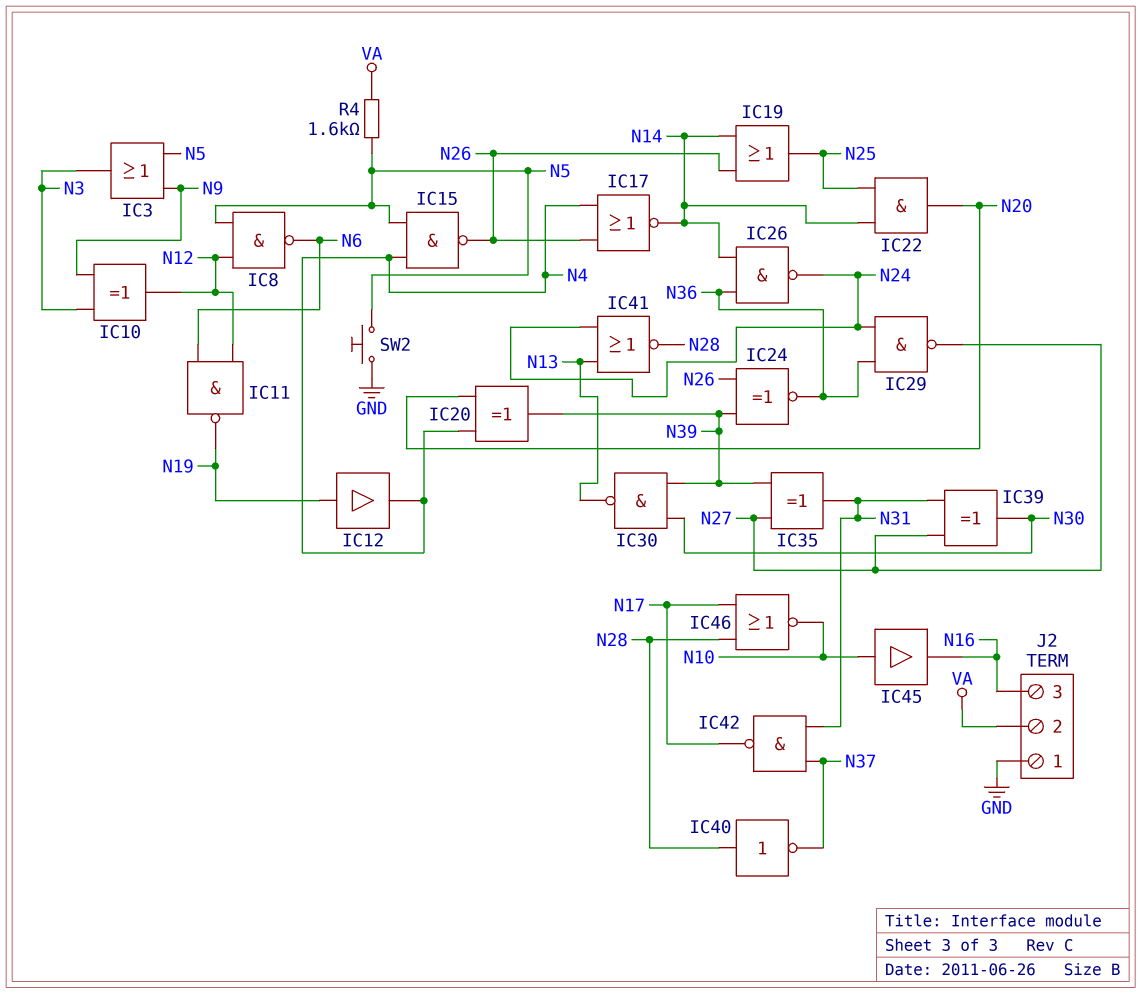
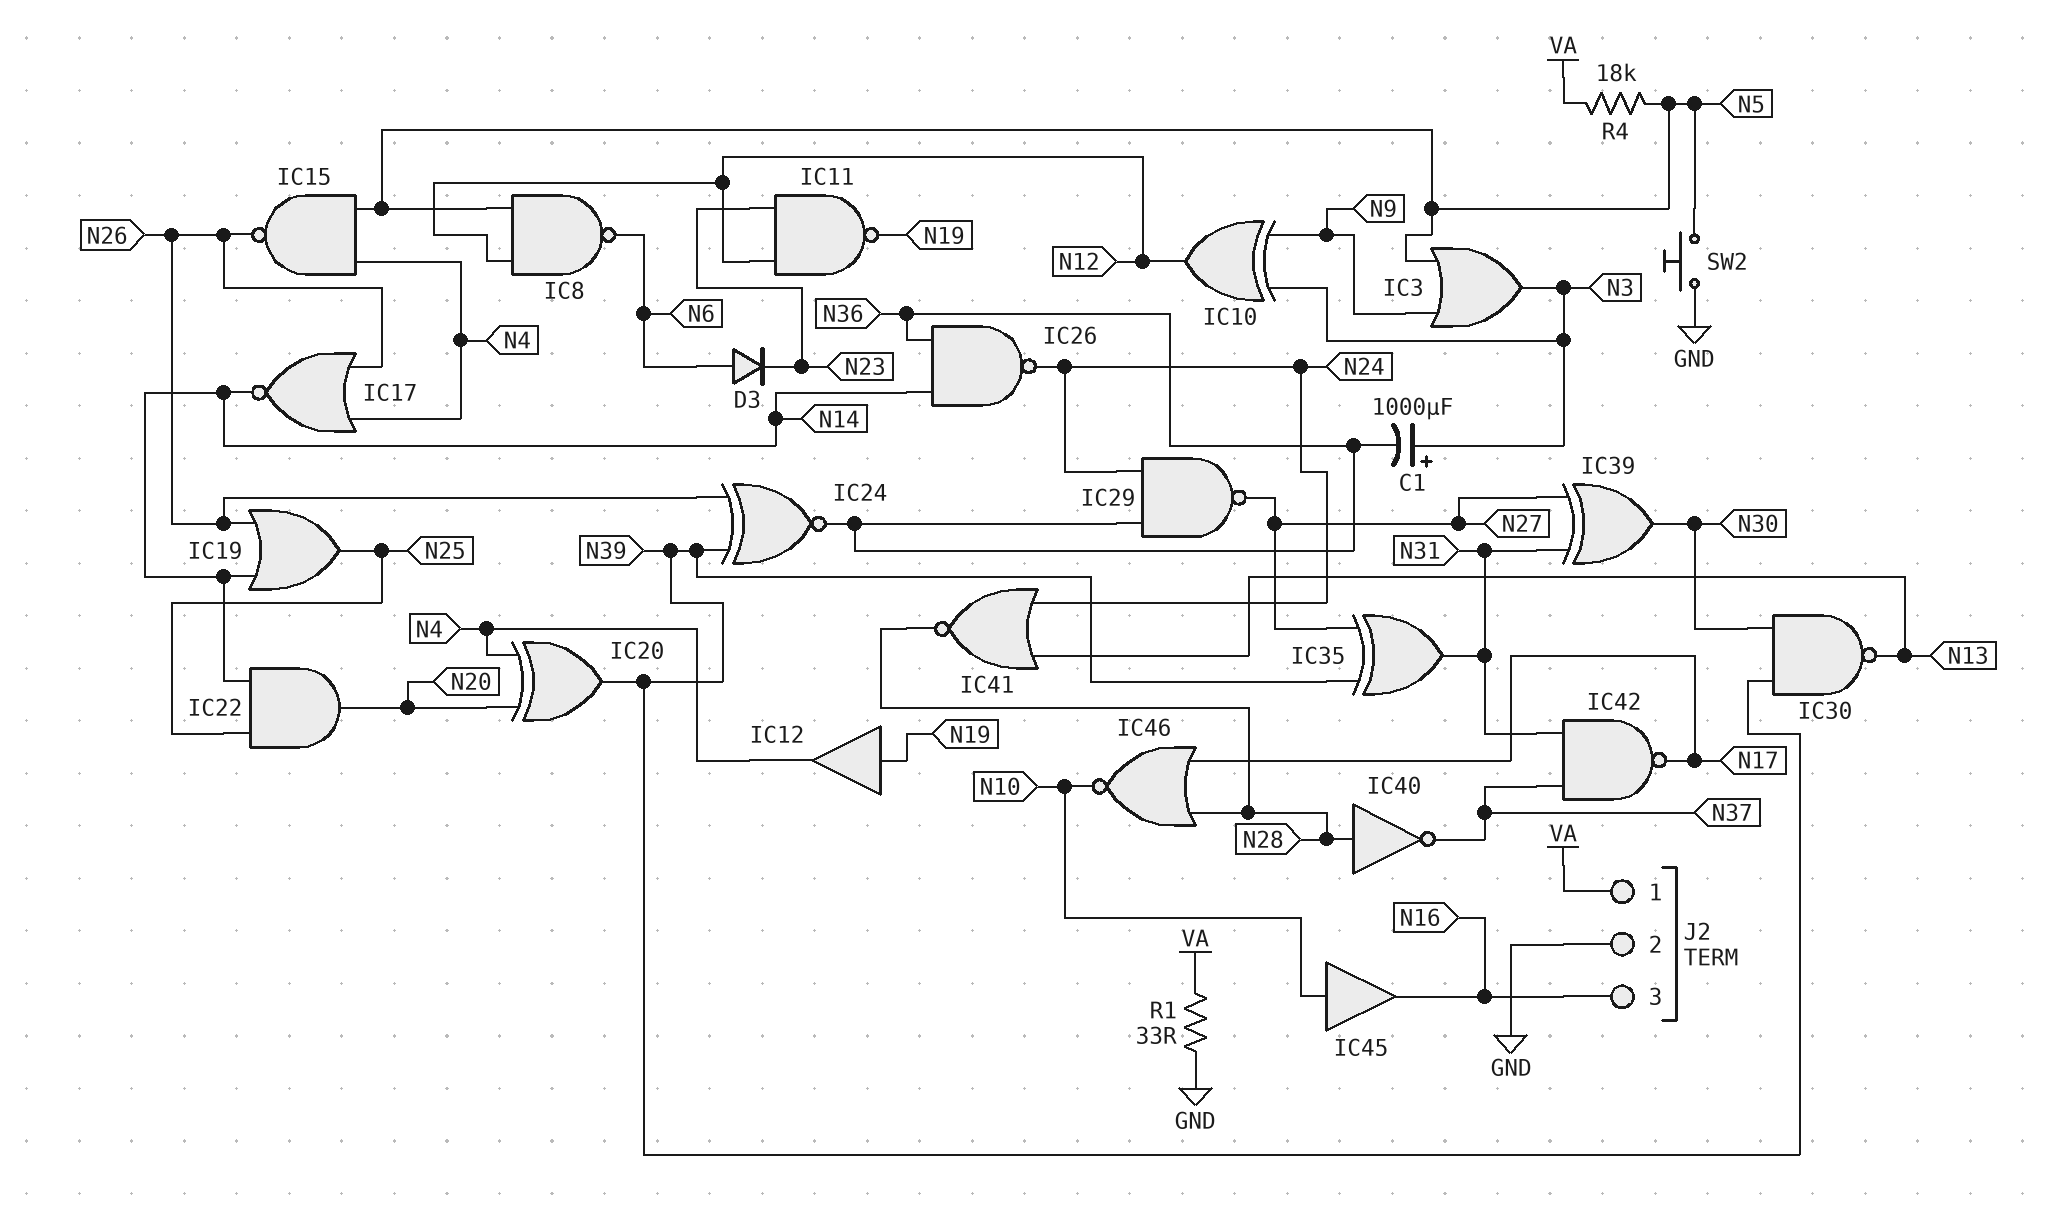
C1: none -> 1000uF (plus N3, minus N36)
D3: none -> diode (A N6, K N23)
IC11: NAND (in N6, in N12, out N19) -> NAND (in N12, in N23, out N19)
J2 pin 1: GND -> VA
J2 pin 2: VA -> GND
R1: none -> 33 (GND, VA)
R4: 1.6k (N5, VA) -> 18k (N5, VA)

